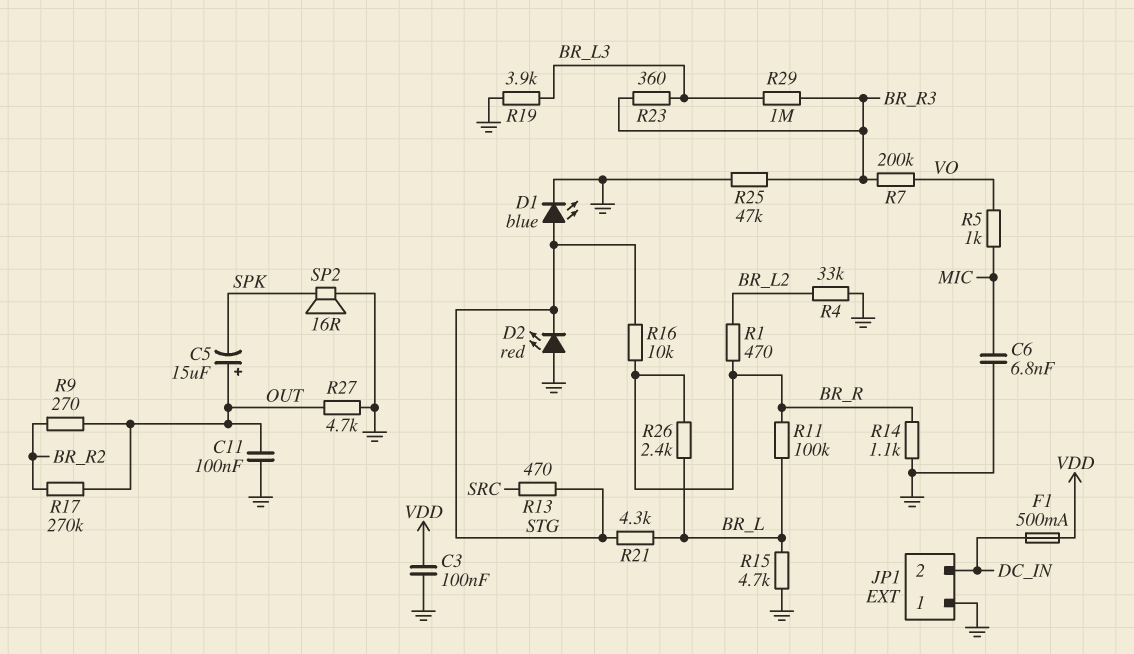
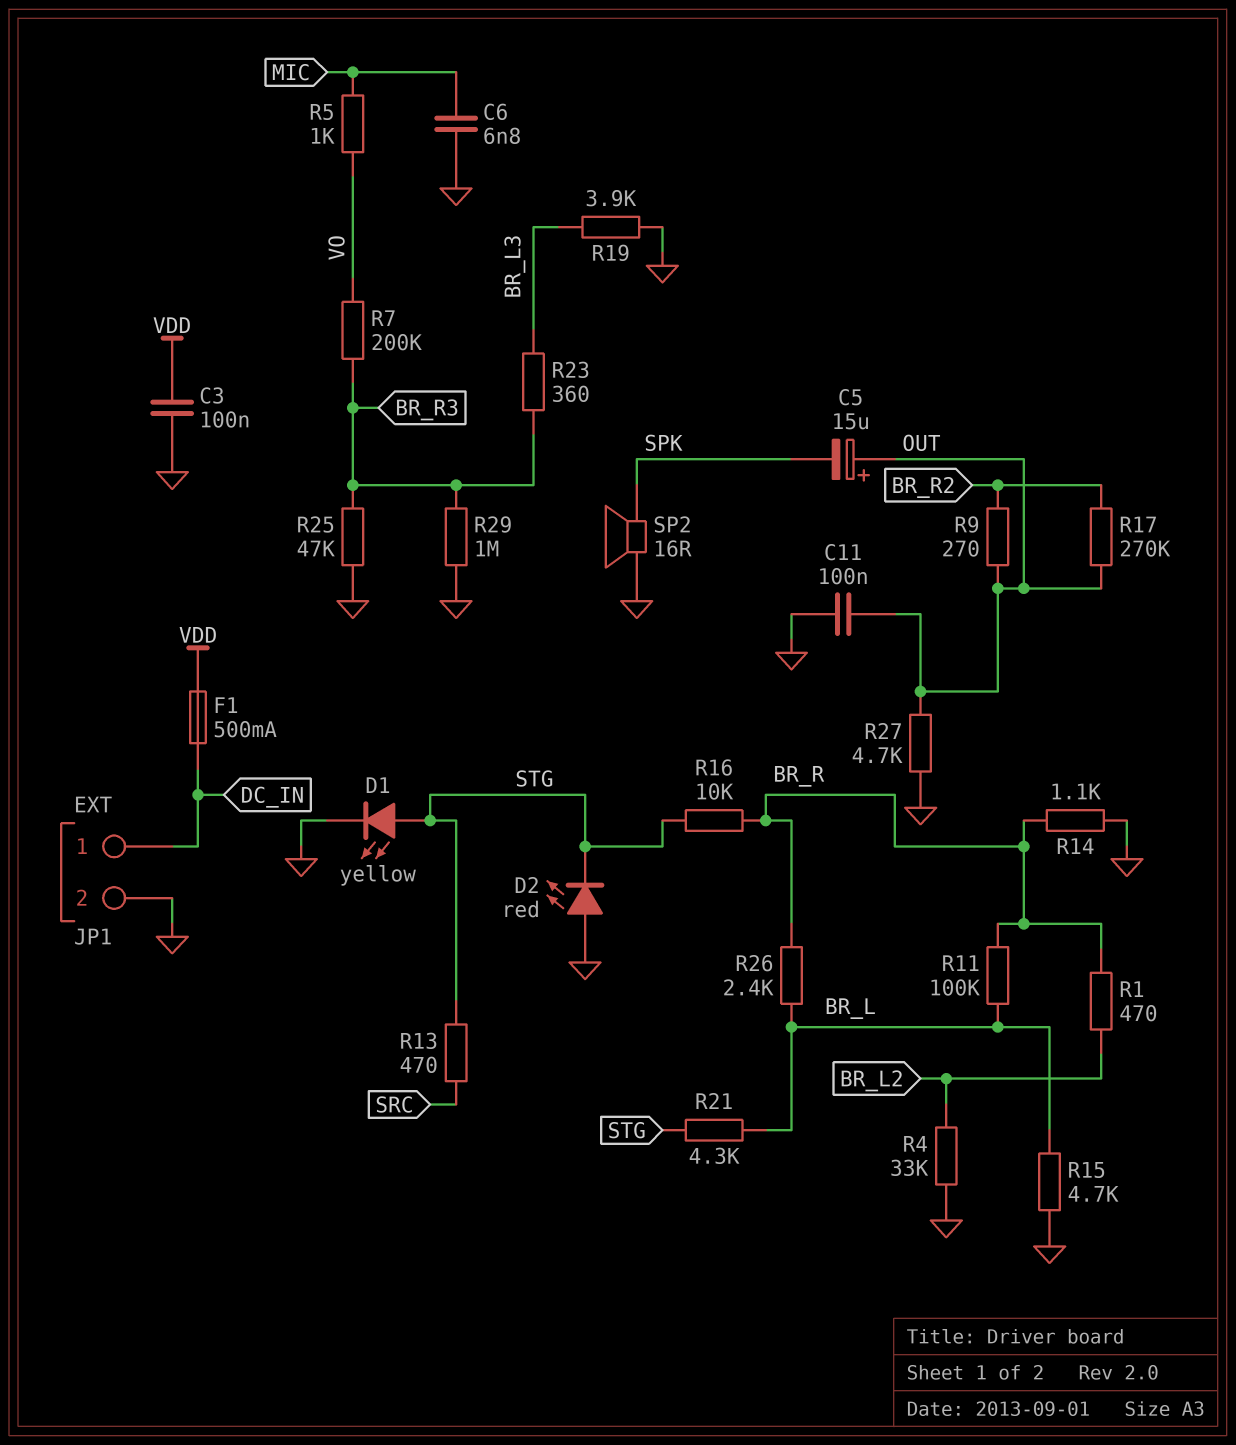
D1: LED blue (A STG, K GND) -> LED yellow (A STG, K GND)
JP1 pin 1: GND -> DC_IN
JP1 pin 2: DC_IN -> GND
R29: 1M (BR_L3, BR_R3) -> 1M (BR_R3, GND)

